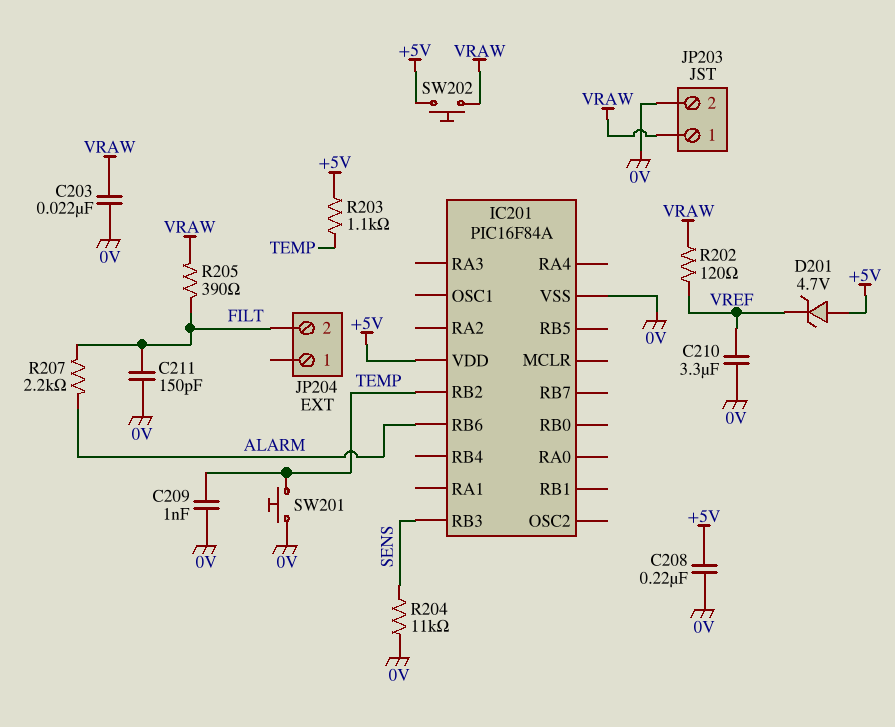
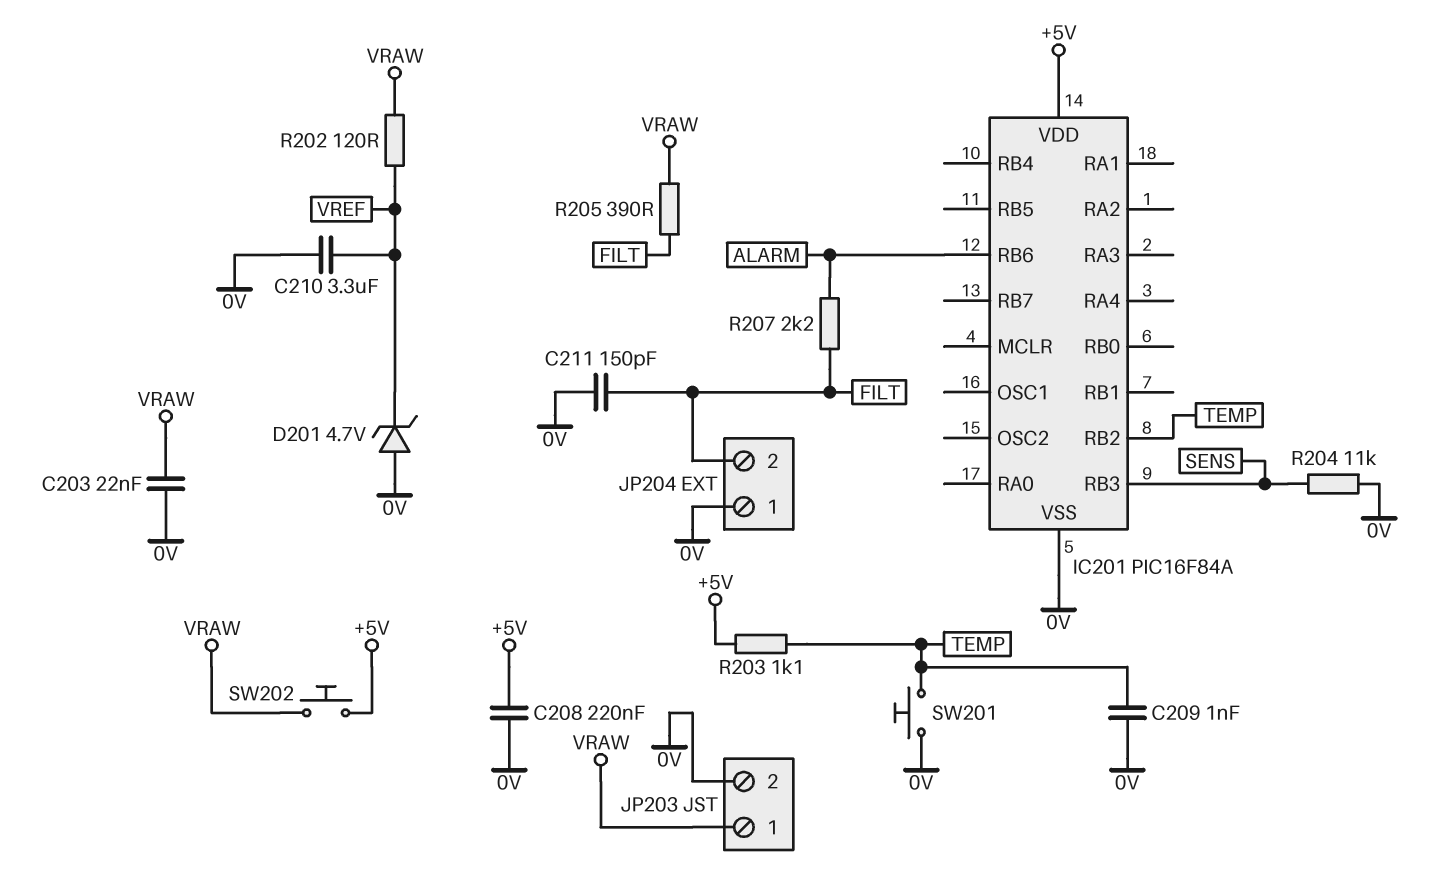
D201: zener 4.7V (A +5V, K VREF) -> zener 4.7V (A 0V, K VREF)
JP204 pin 1: none -> 0V

